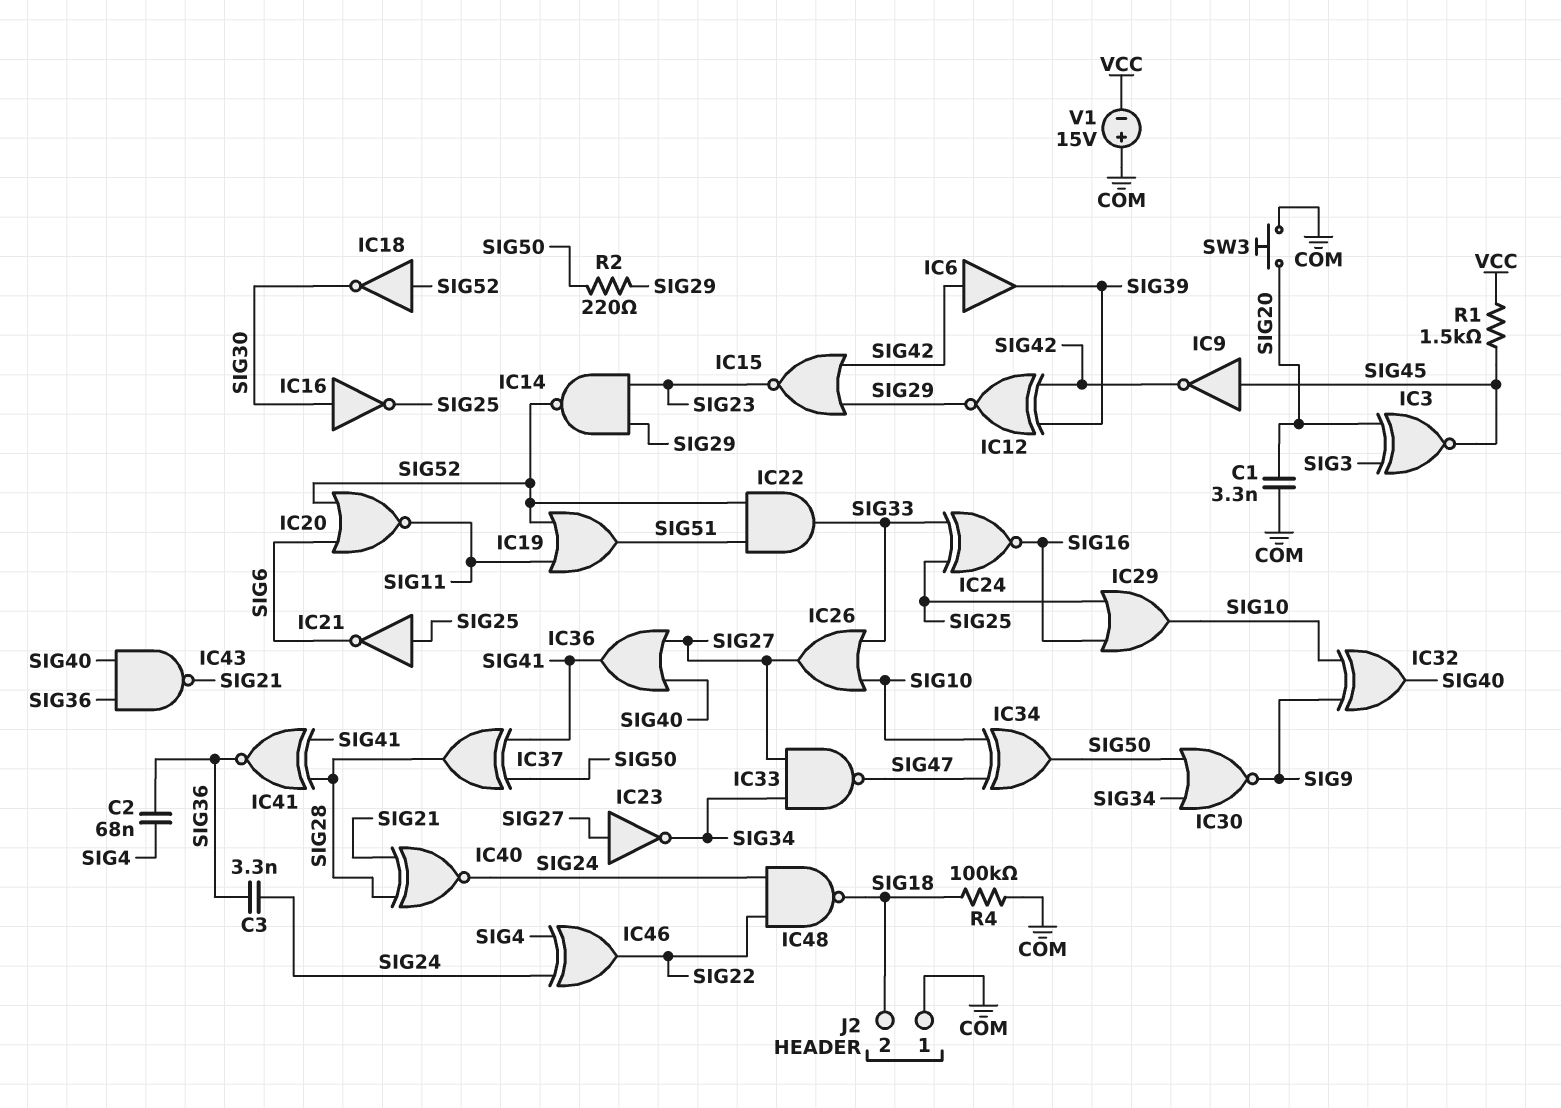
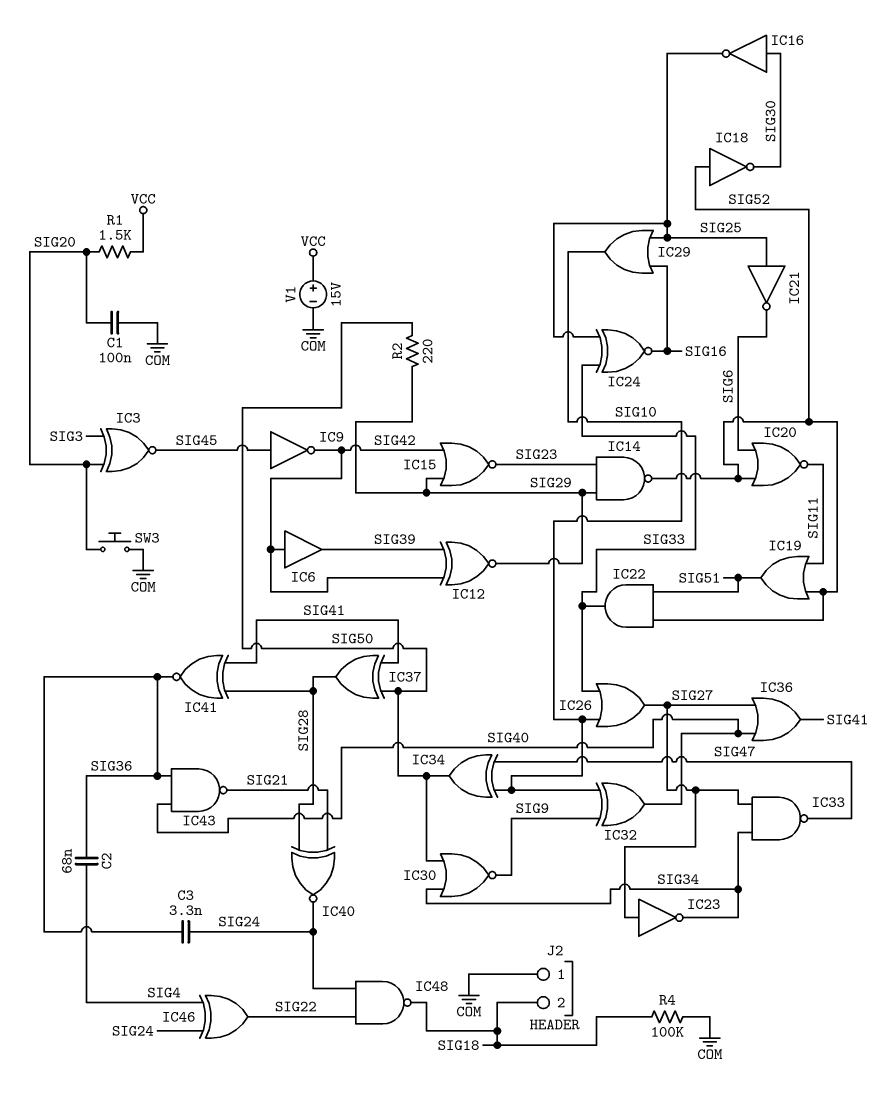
C1: 3.3nF (COM, SIG20) -> 100nF (COM, SIG20)
R1: 1.5k (SIG45, VCC) -> 1.5k (SIG20, VCC)
V1: 15V (plus COM, minus VCC) -> 15V (plus VCC, minus COM)

